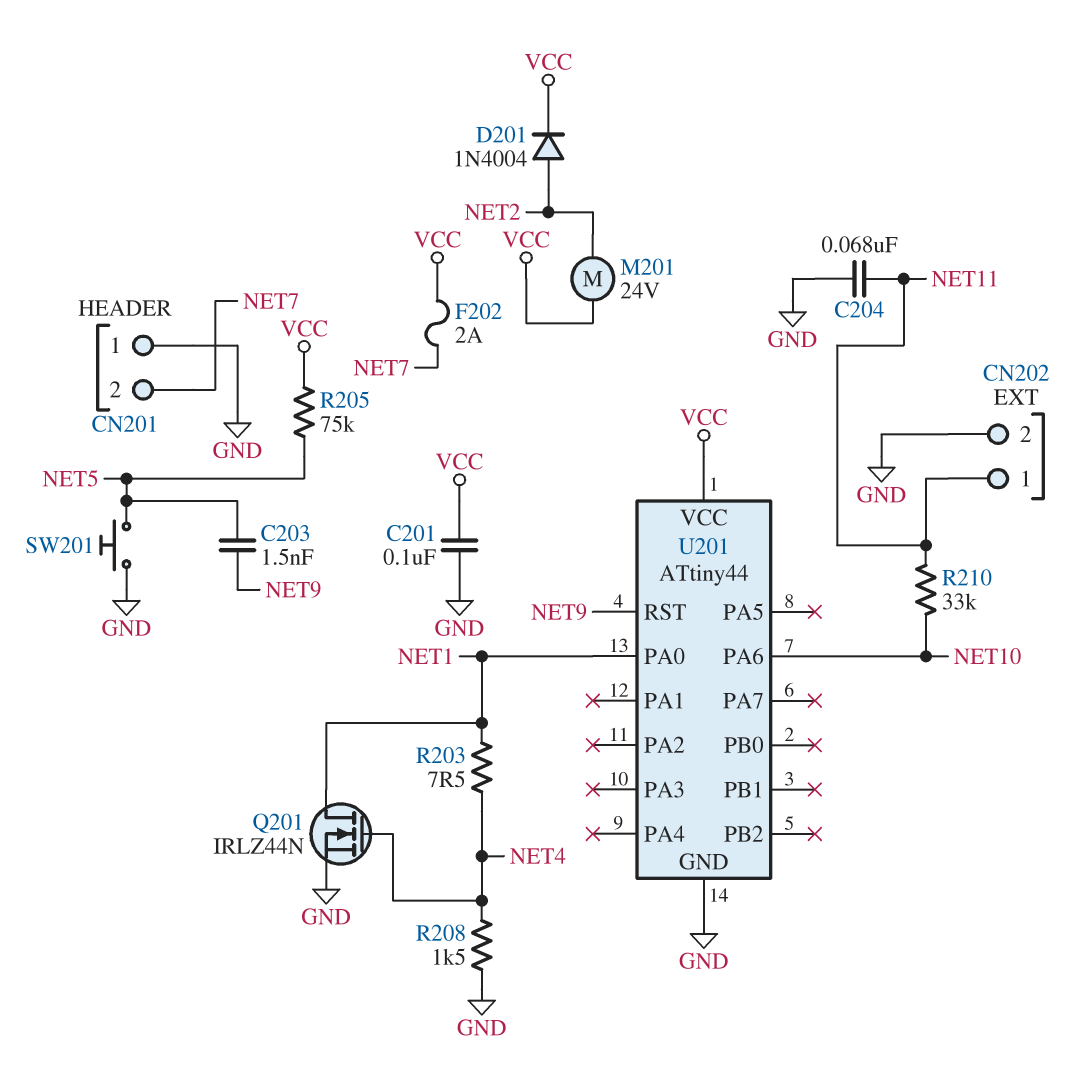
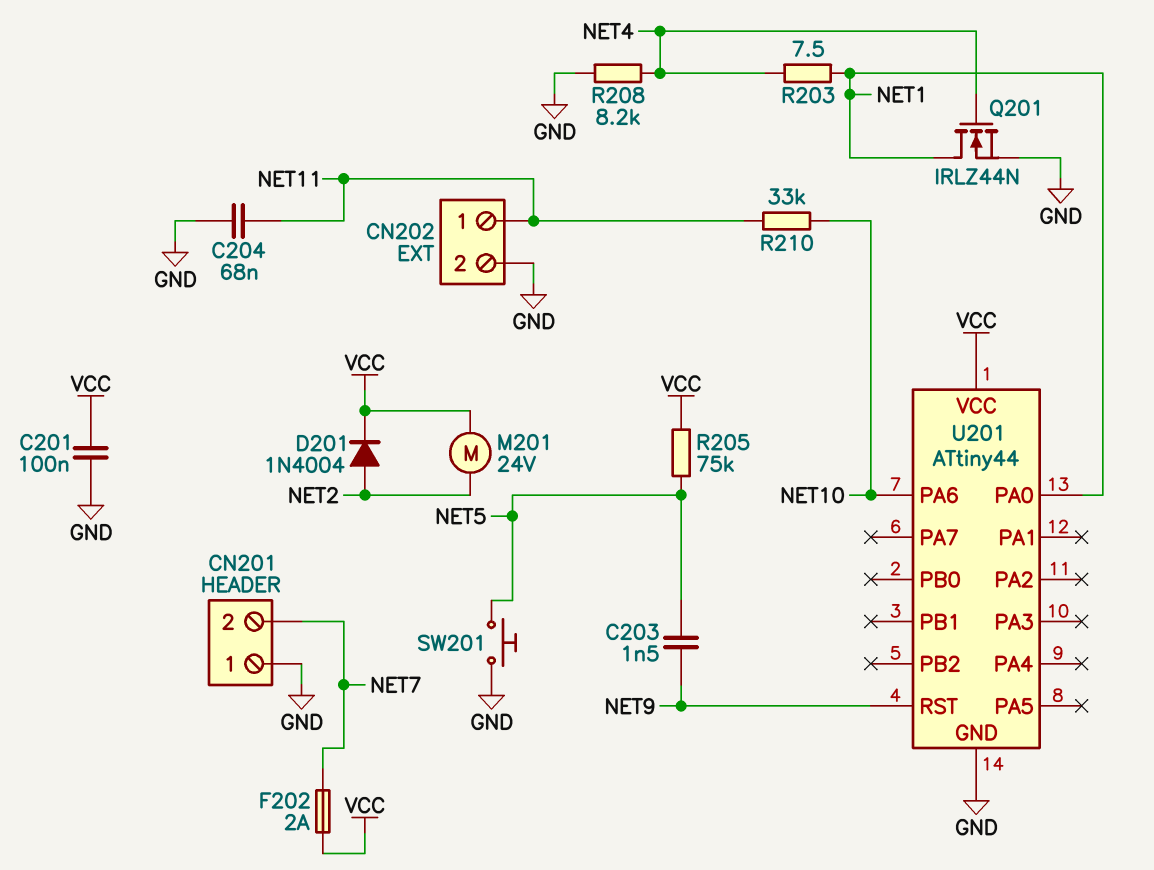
R208: 1.5k (GND, NET4) -> 8.2k (GND, NET4)

